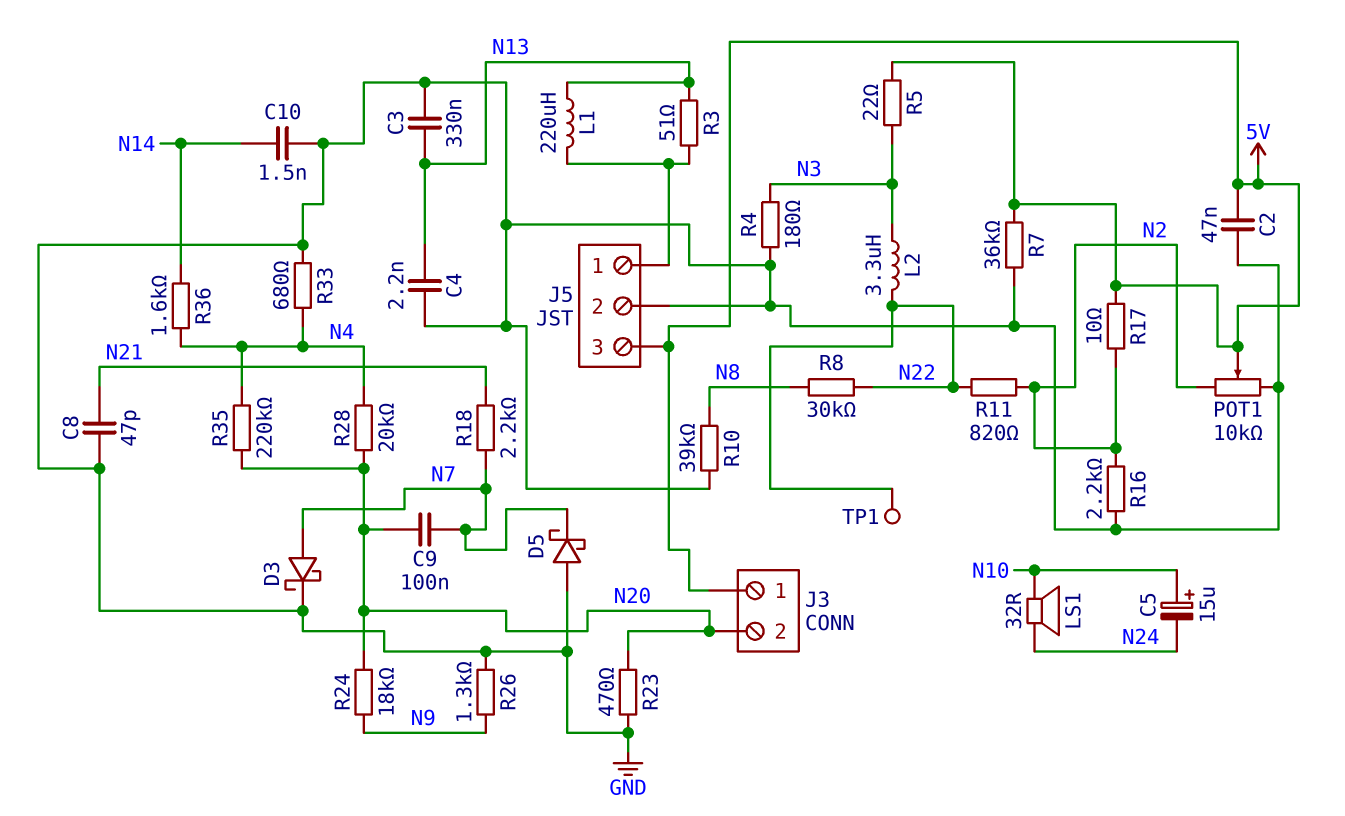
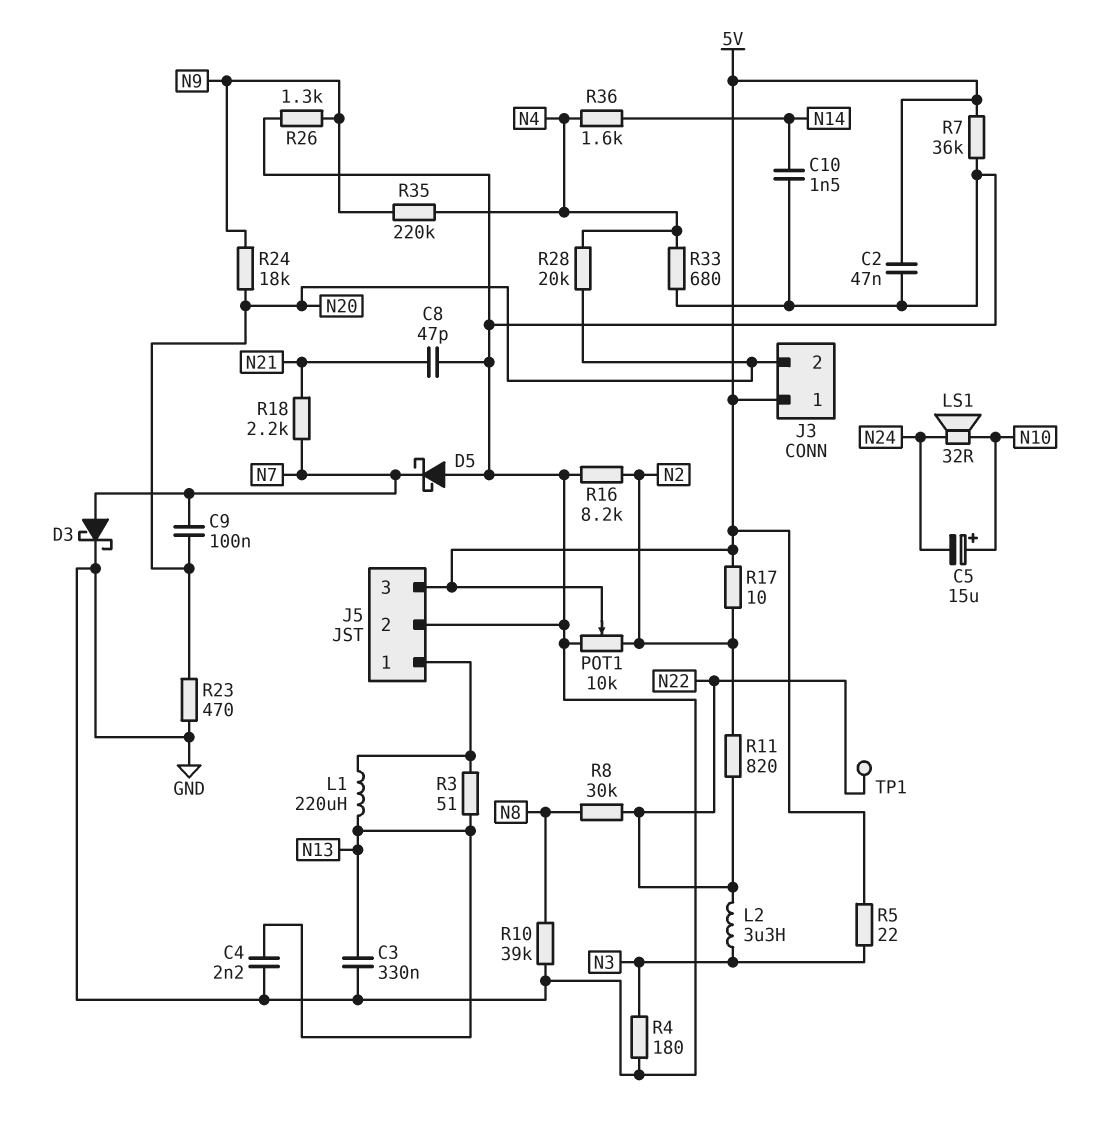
R16: 2.2k (GND, N2) -> 8.2k (GND, N2)
R35: 220k (N4, N20) -> 220k (N4, N9)

